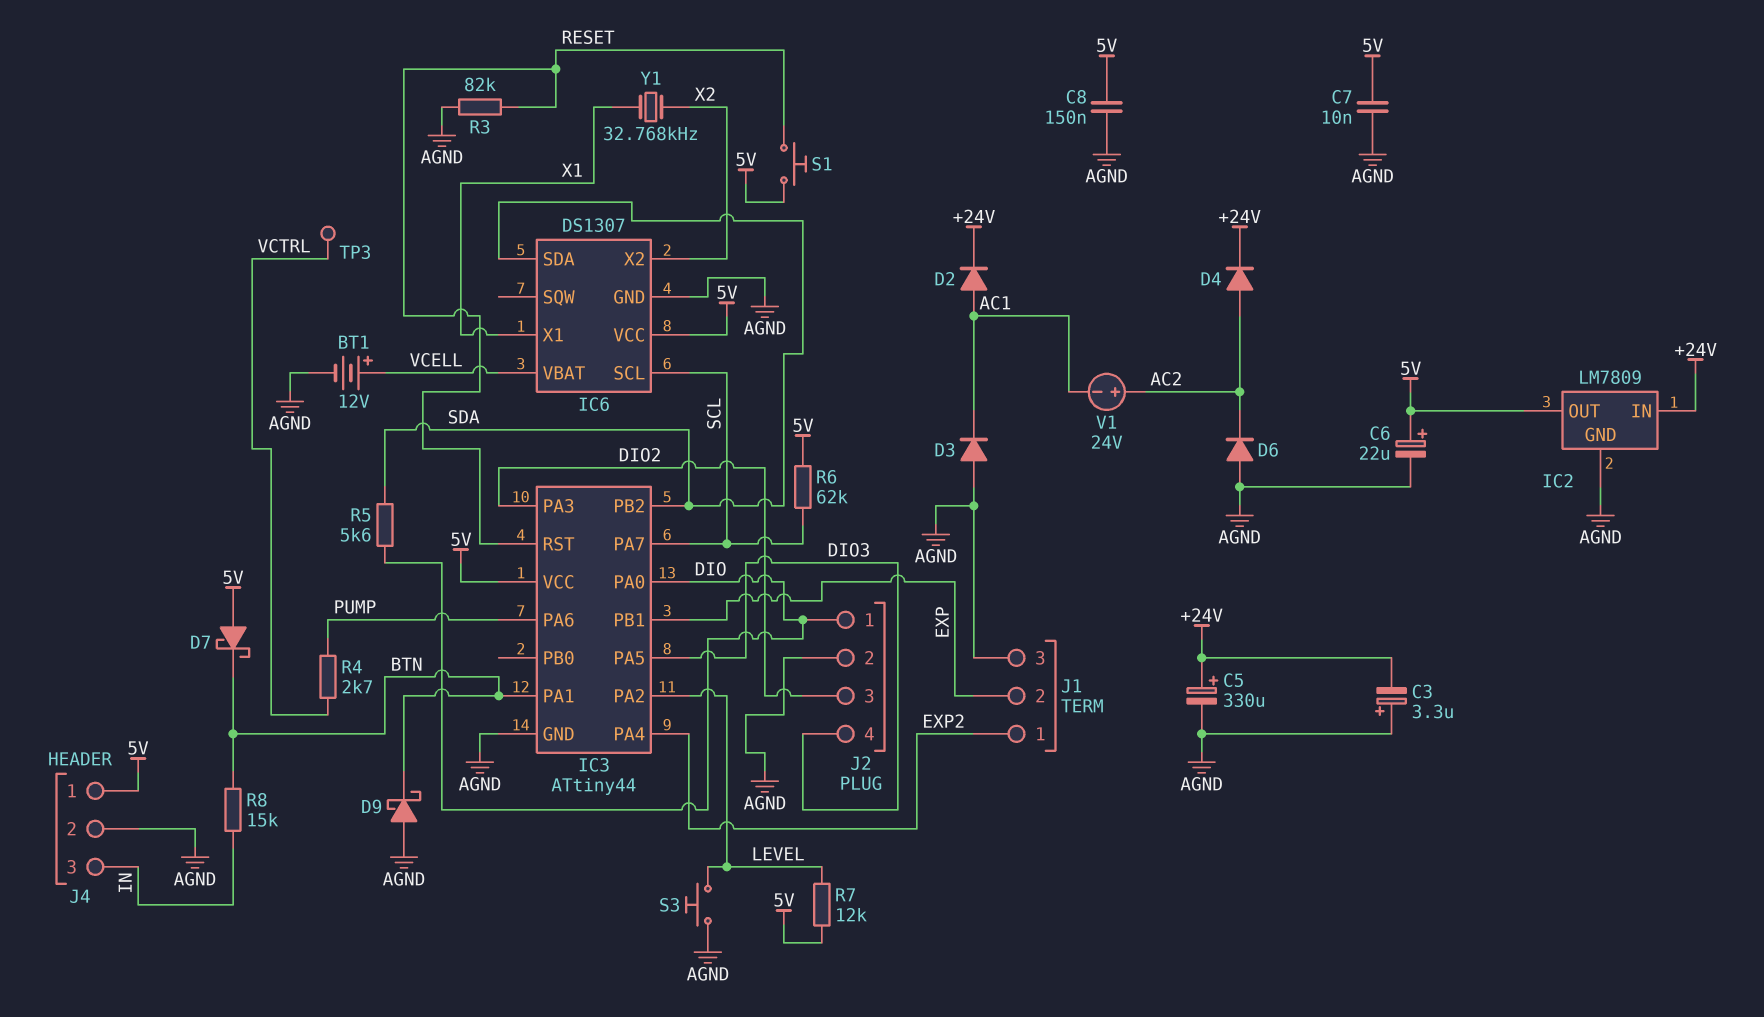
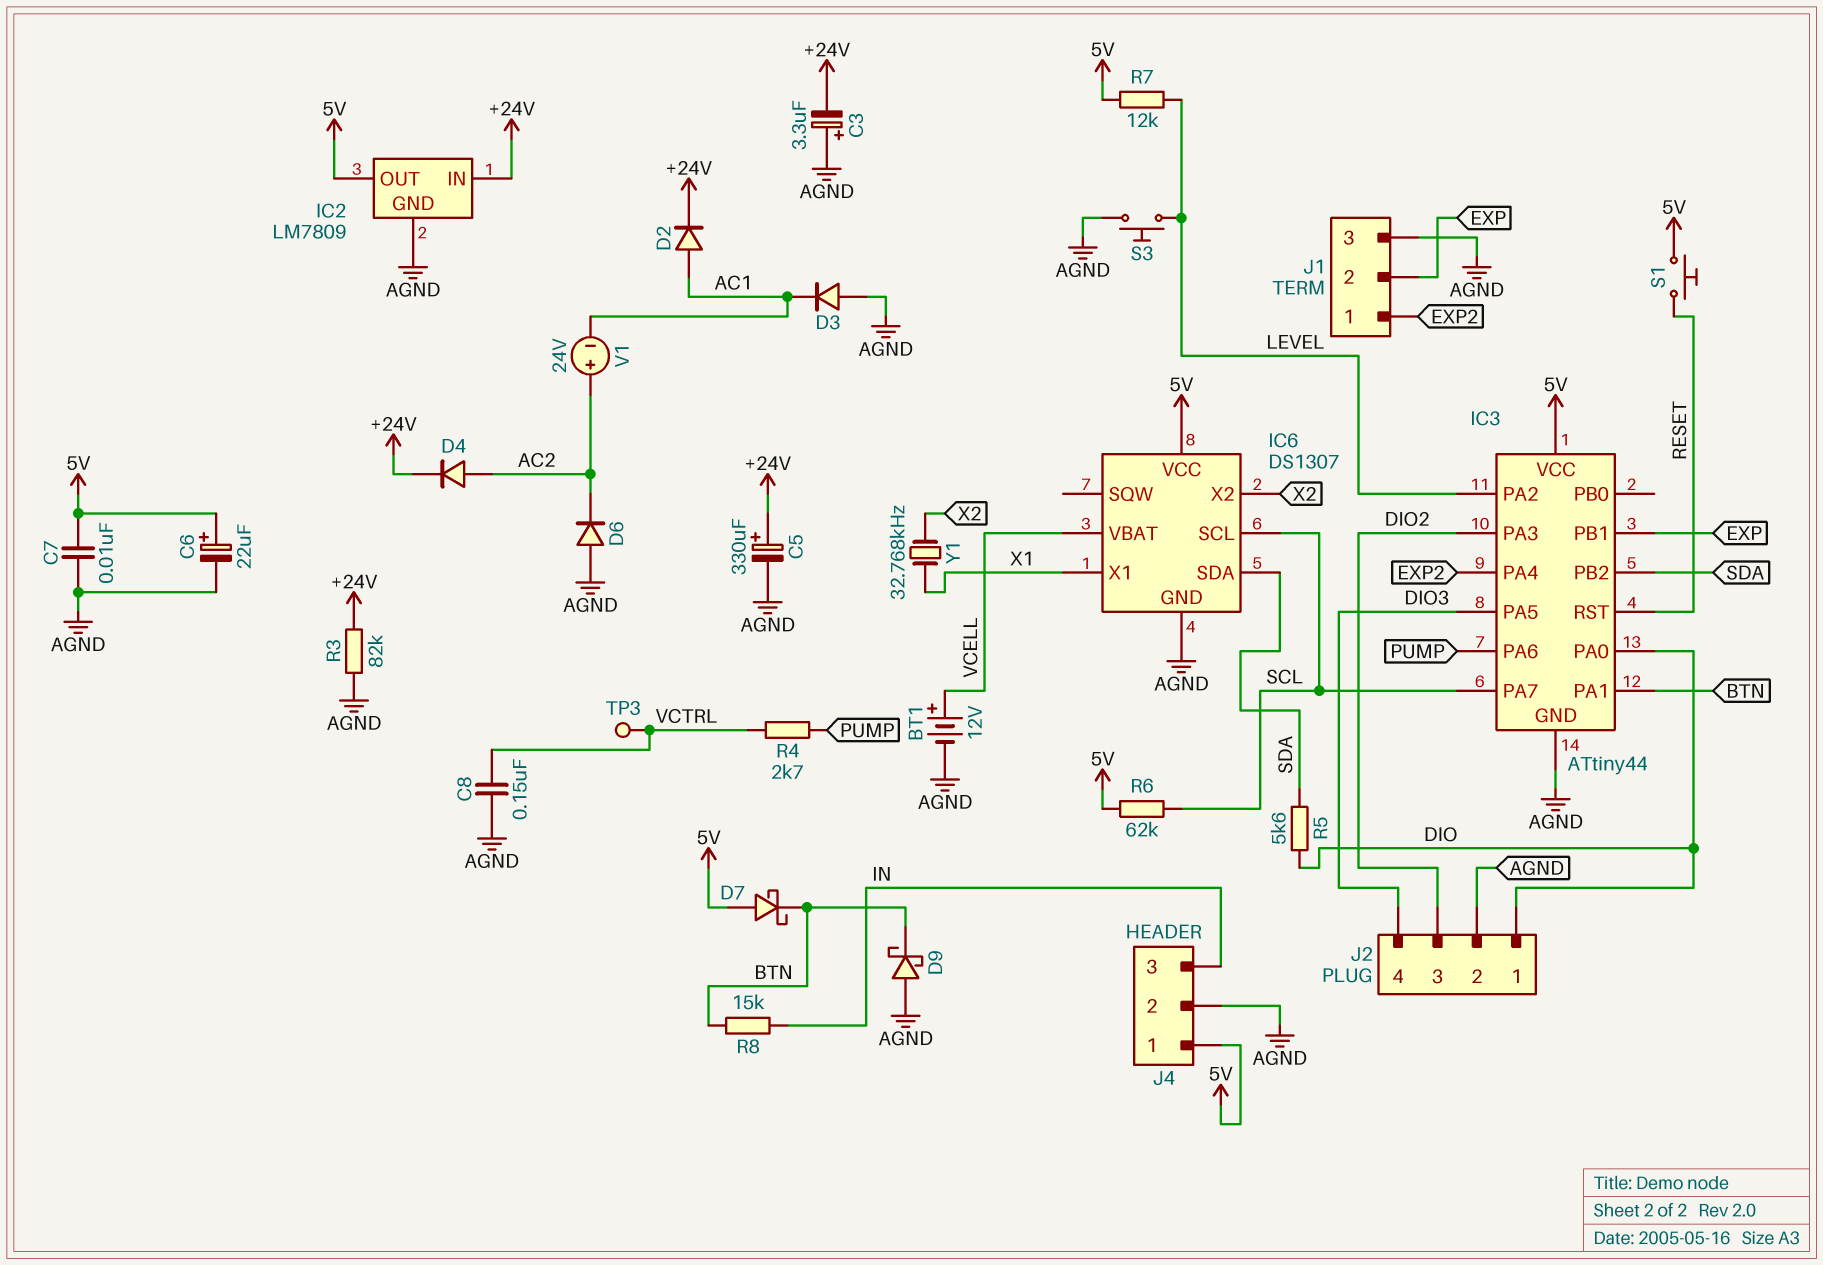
C8: 150nF (5V, AGND) -> 150nF (AGND, VCTRL)
R3: 82k (AGND, RESET) -> 82k (+24V, AGND)

